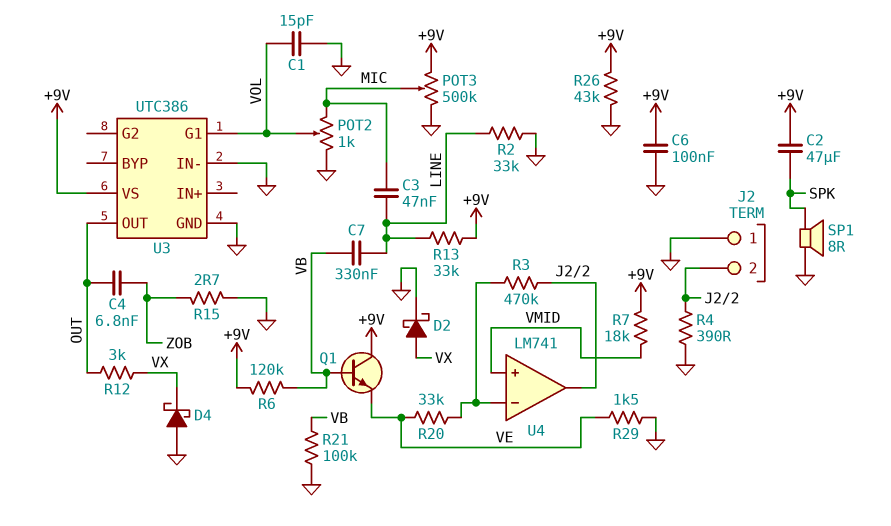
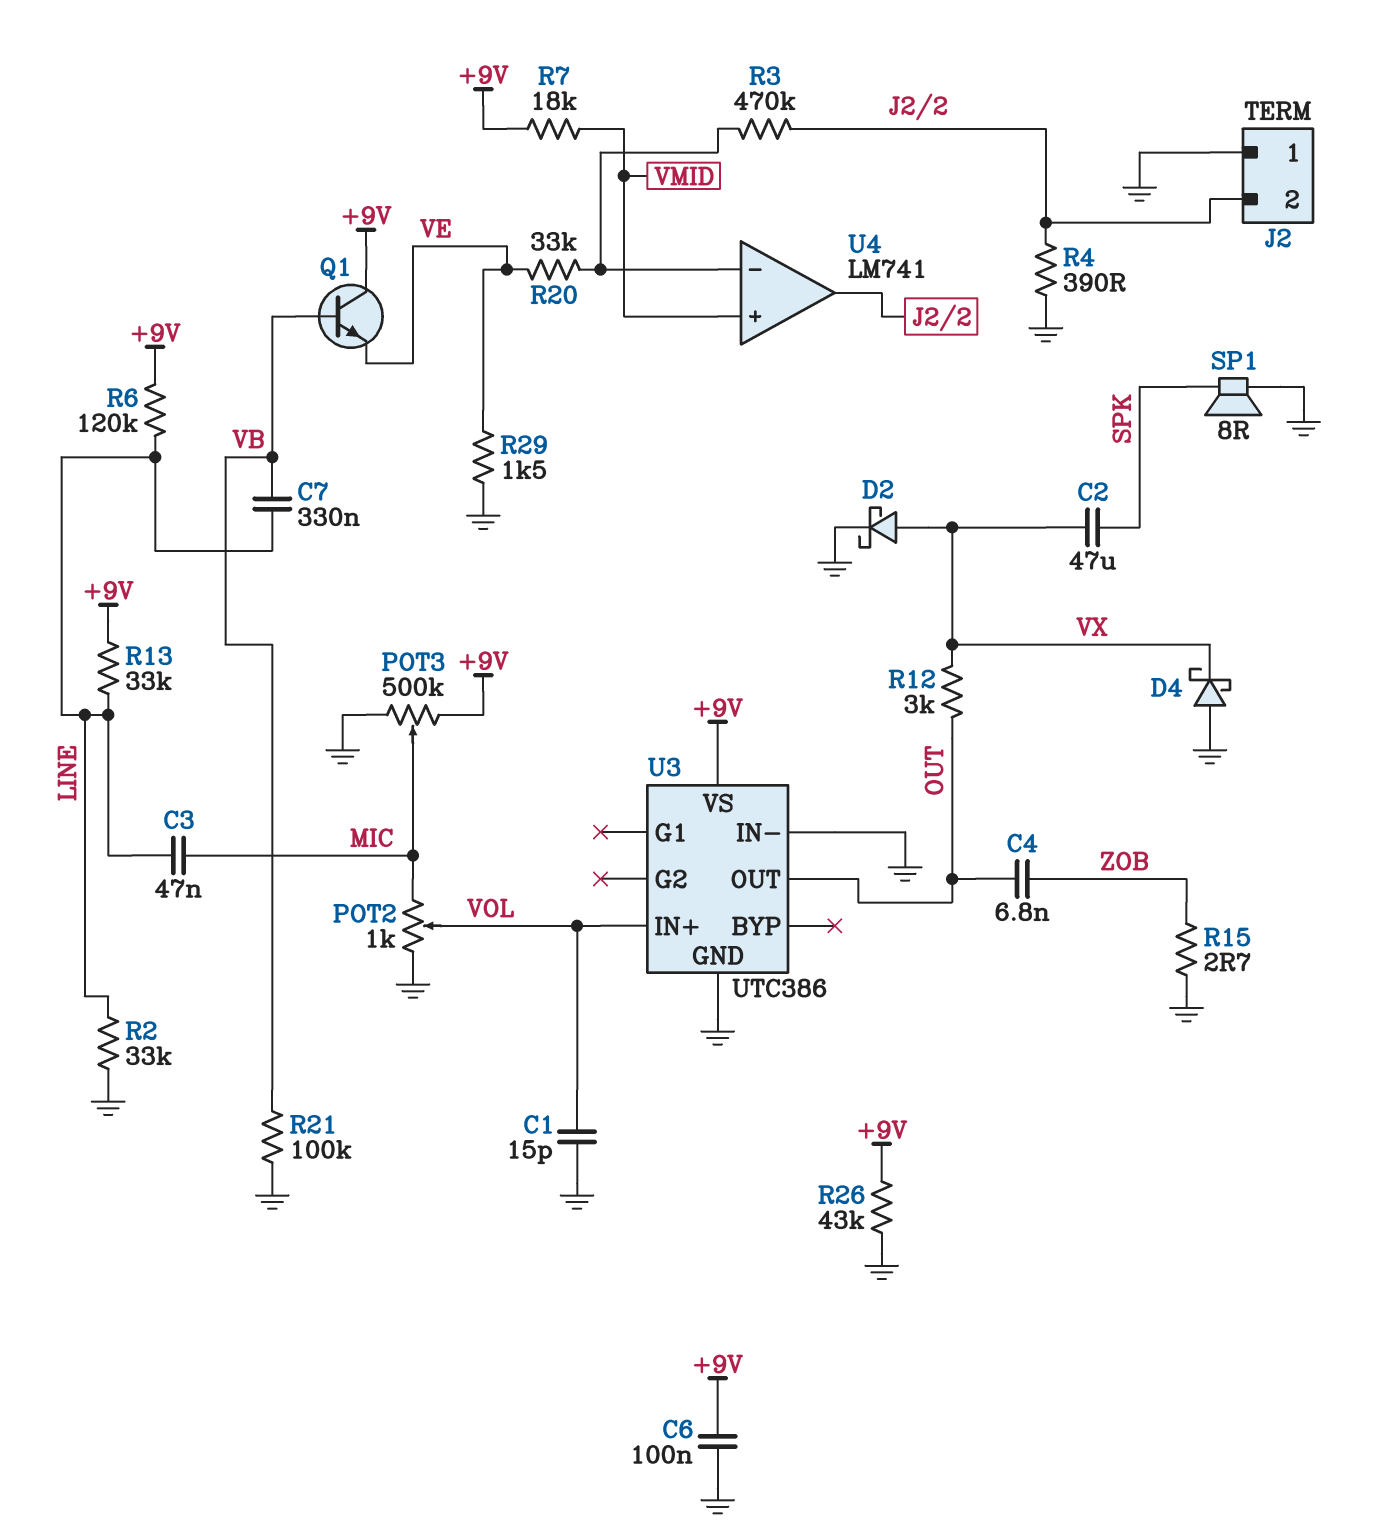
C2: 47uF (+9V, SPK) -> 47uF (SPK, VX)
R6: 120k (+9V, VB) -> 120k (+9V, LINE)
U3 pin G1: VOL -> none
U3 pin IN+: none -> VOL

